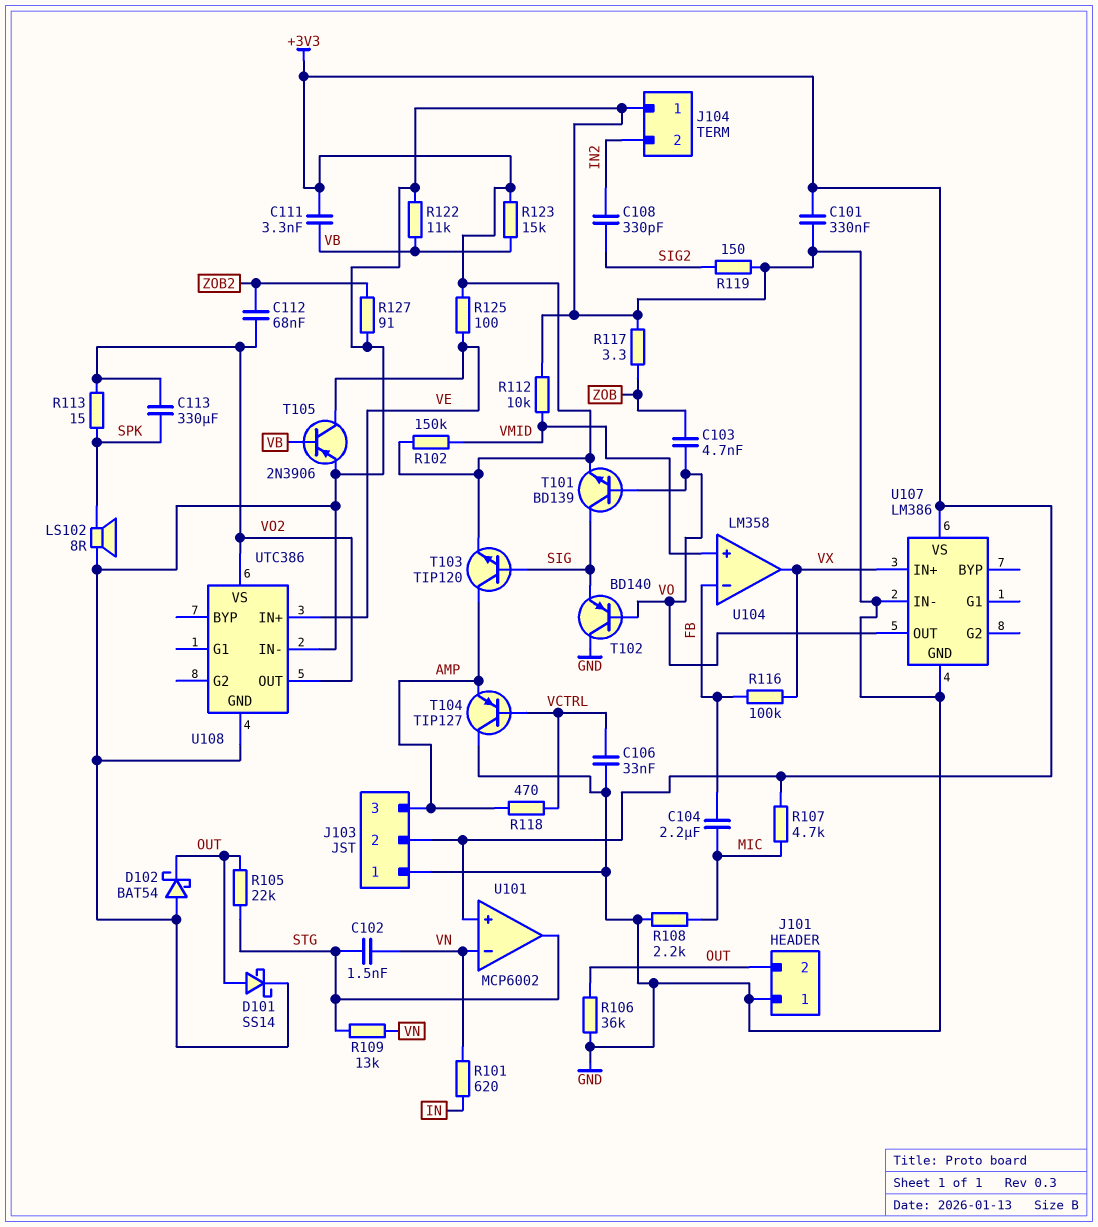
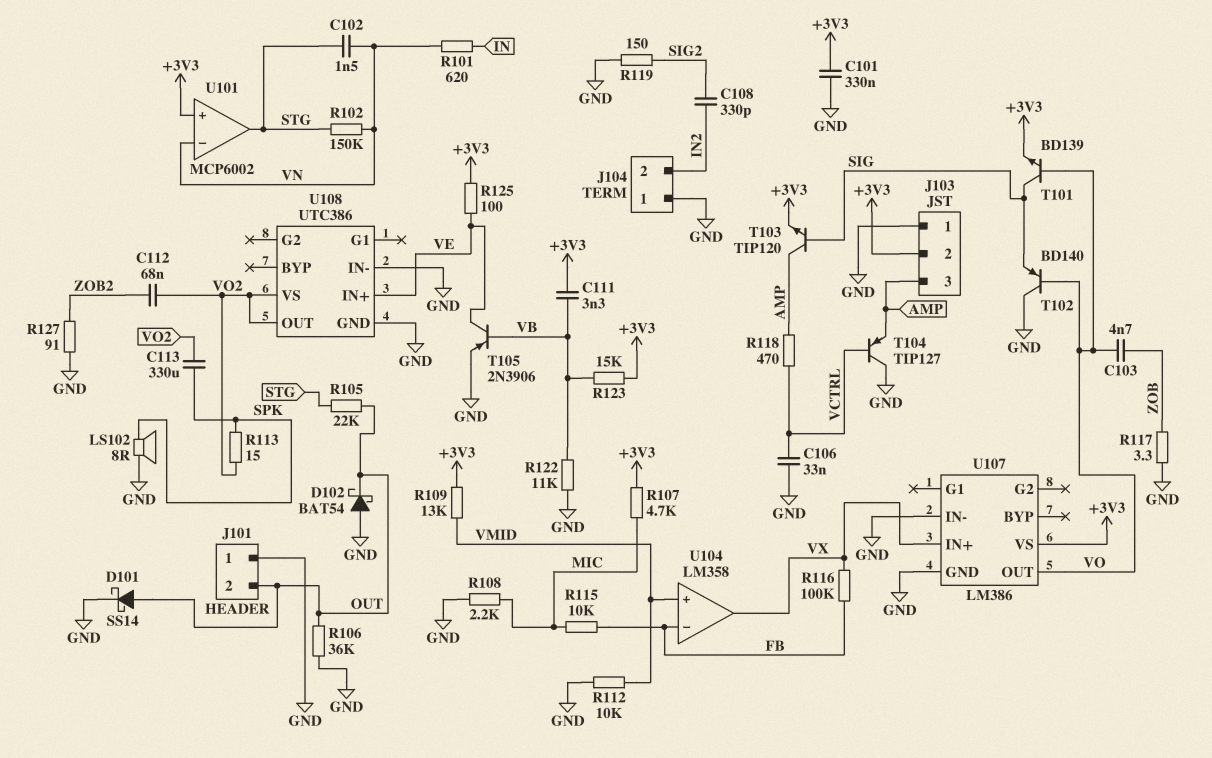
C104: 2.2uF (FB, MIC) -> none
R102: 150k (+3V3, VMID) -> 150k (STG, VN)
R109: 13k (STG, VN) -> 13k (+3V3, VMID)
R115: none -> 10k (FB, MIC)

